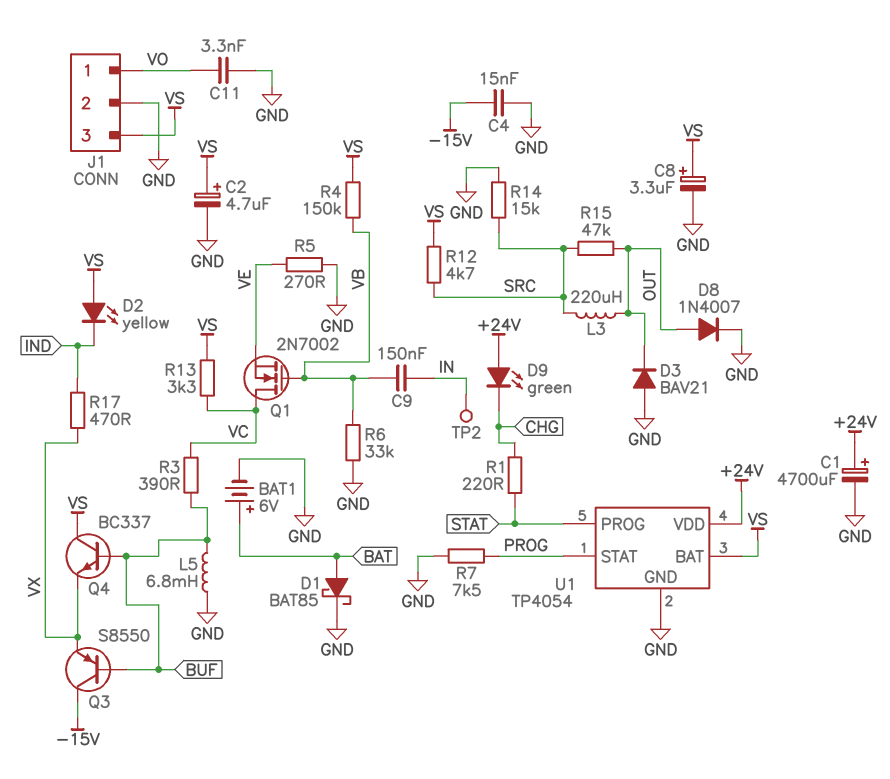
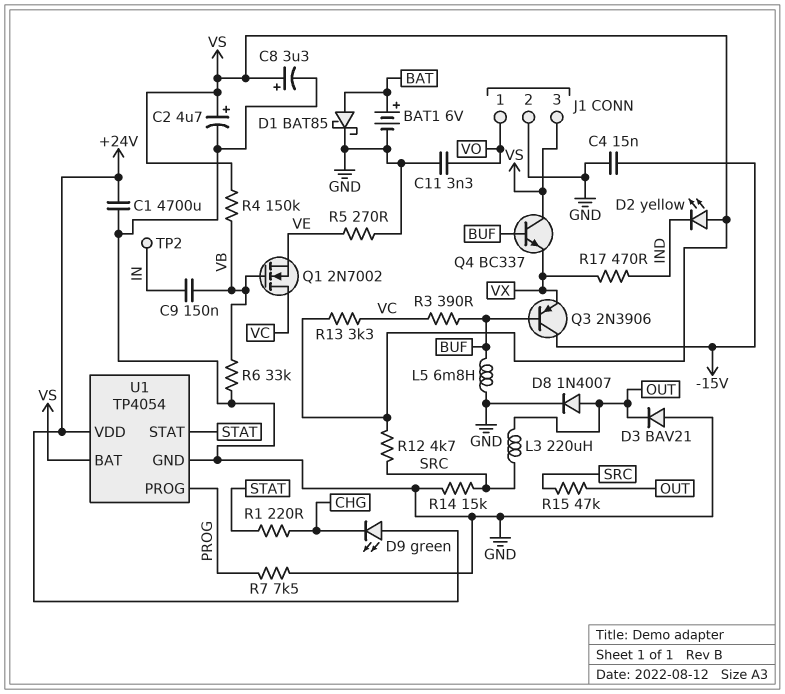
C1: 4700uF (plus +24V, minus GND) -> 4700uF (+24V, GND)
Q3: PNP S8550 (B BUF, C -15V, E VX) -> PNP 2N3906 (B BUF, C -15V, E VX)
U1 pin PROG: STAT -> PROG
U1 pin STAT: PROG -> STAT

